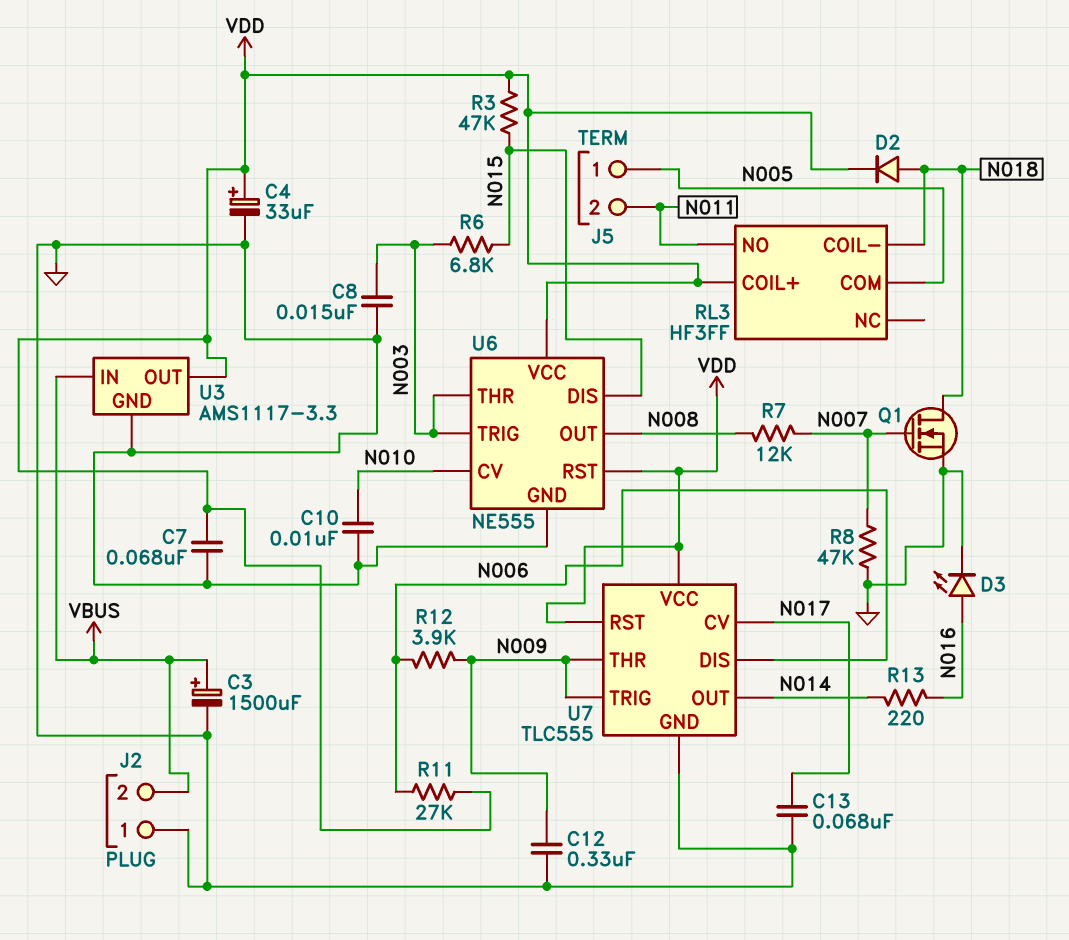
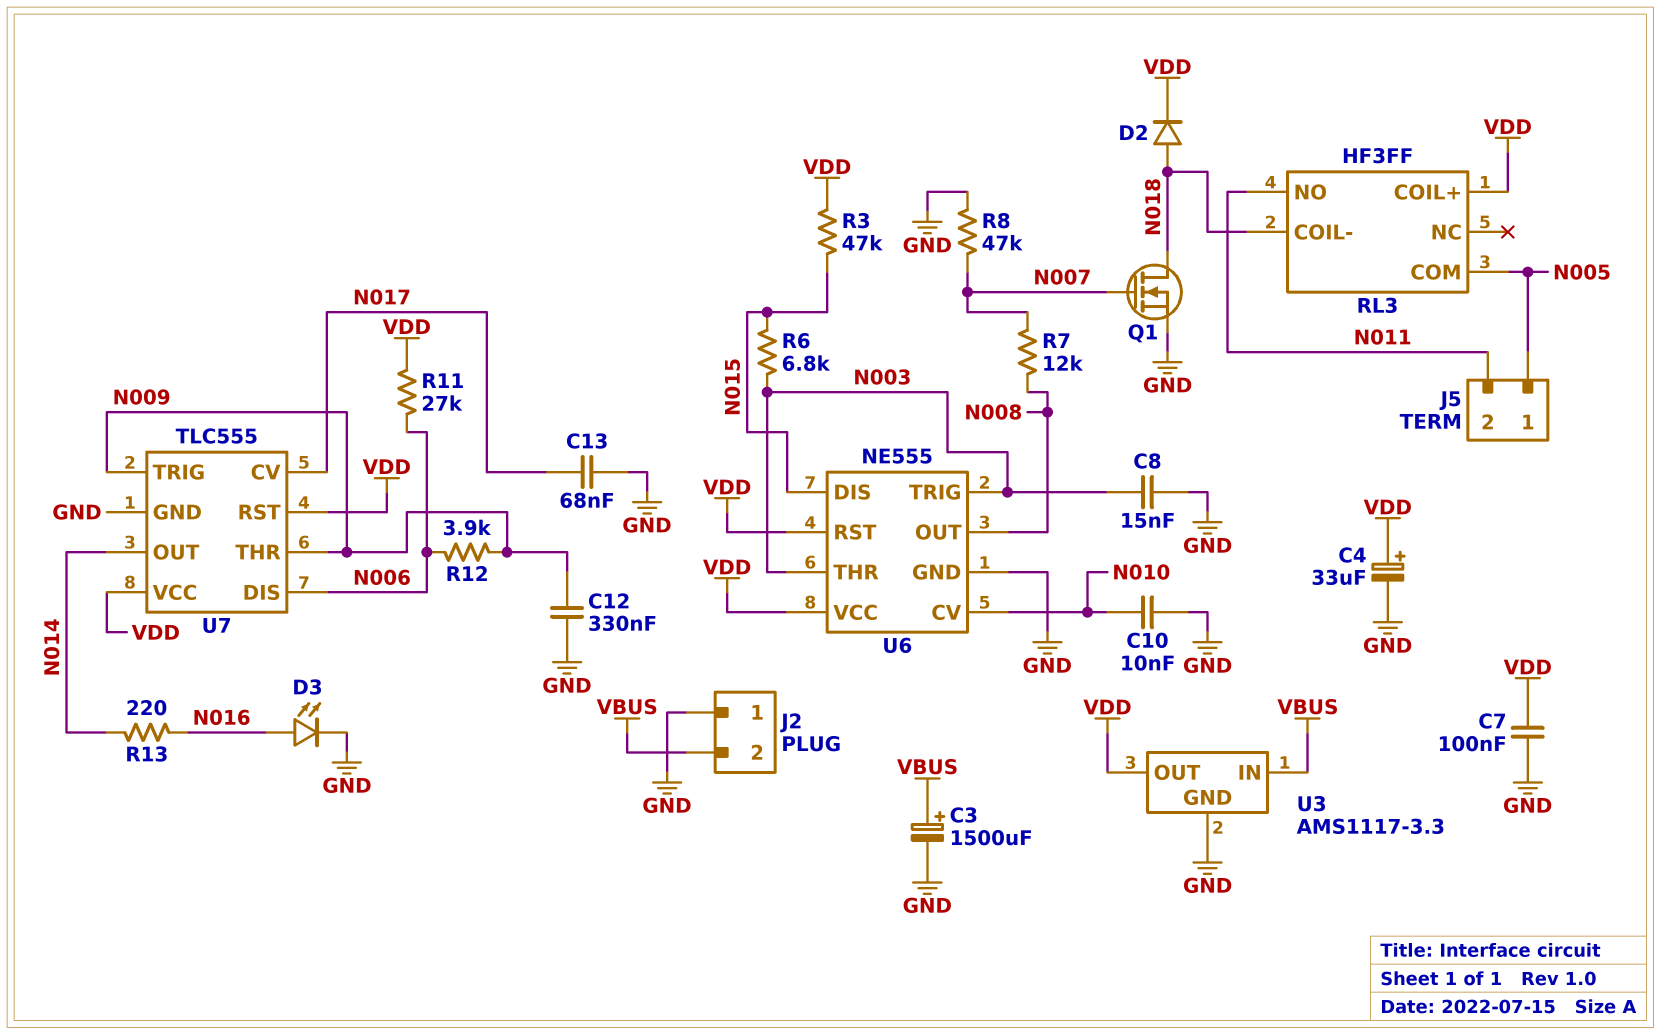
C7: 68nF (GND, VDD) -> 100nF (GND, VDD)

